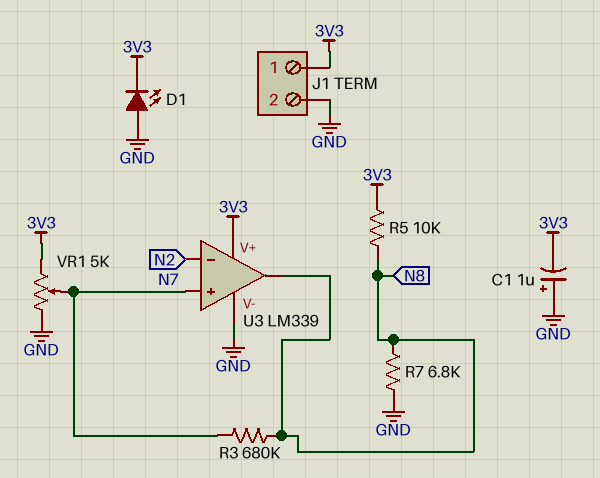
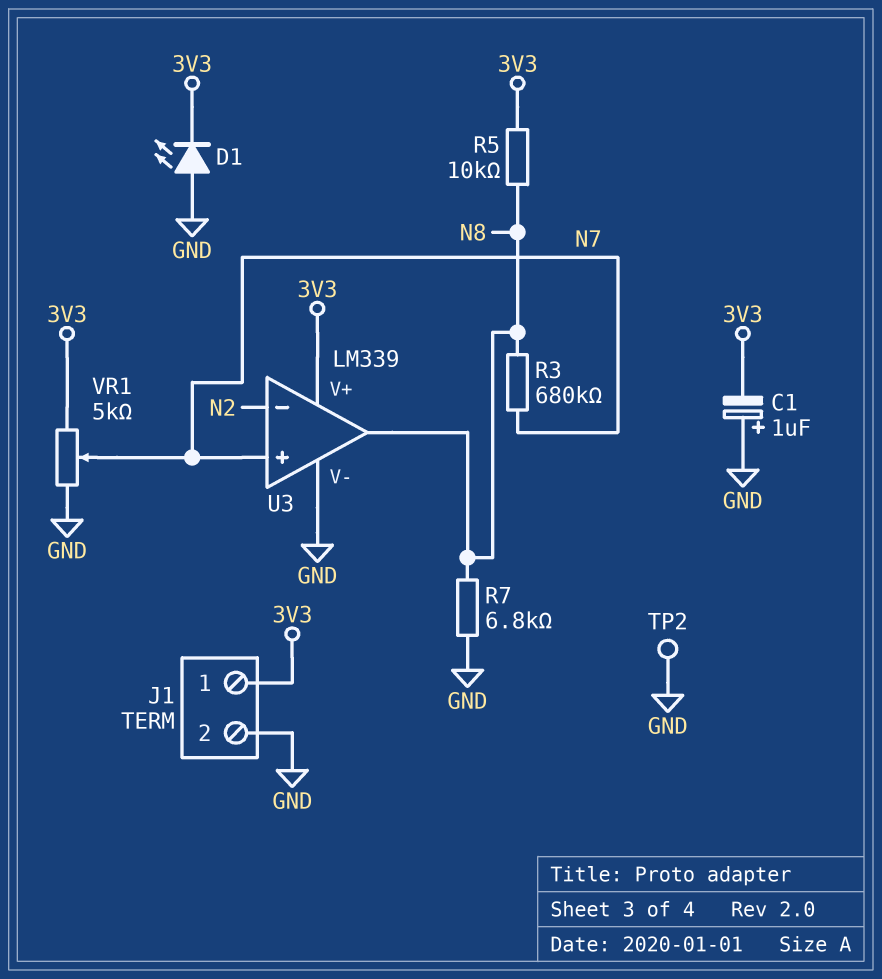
TP2: none -> test point (GND)

